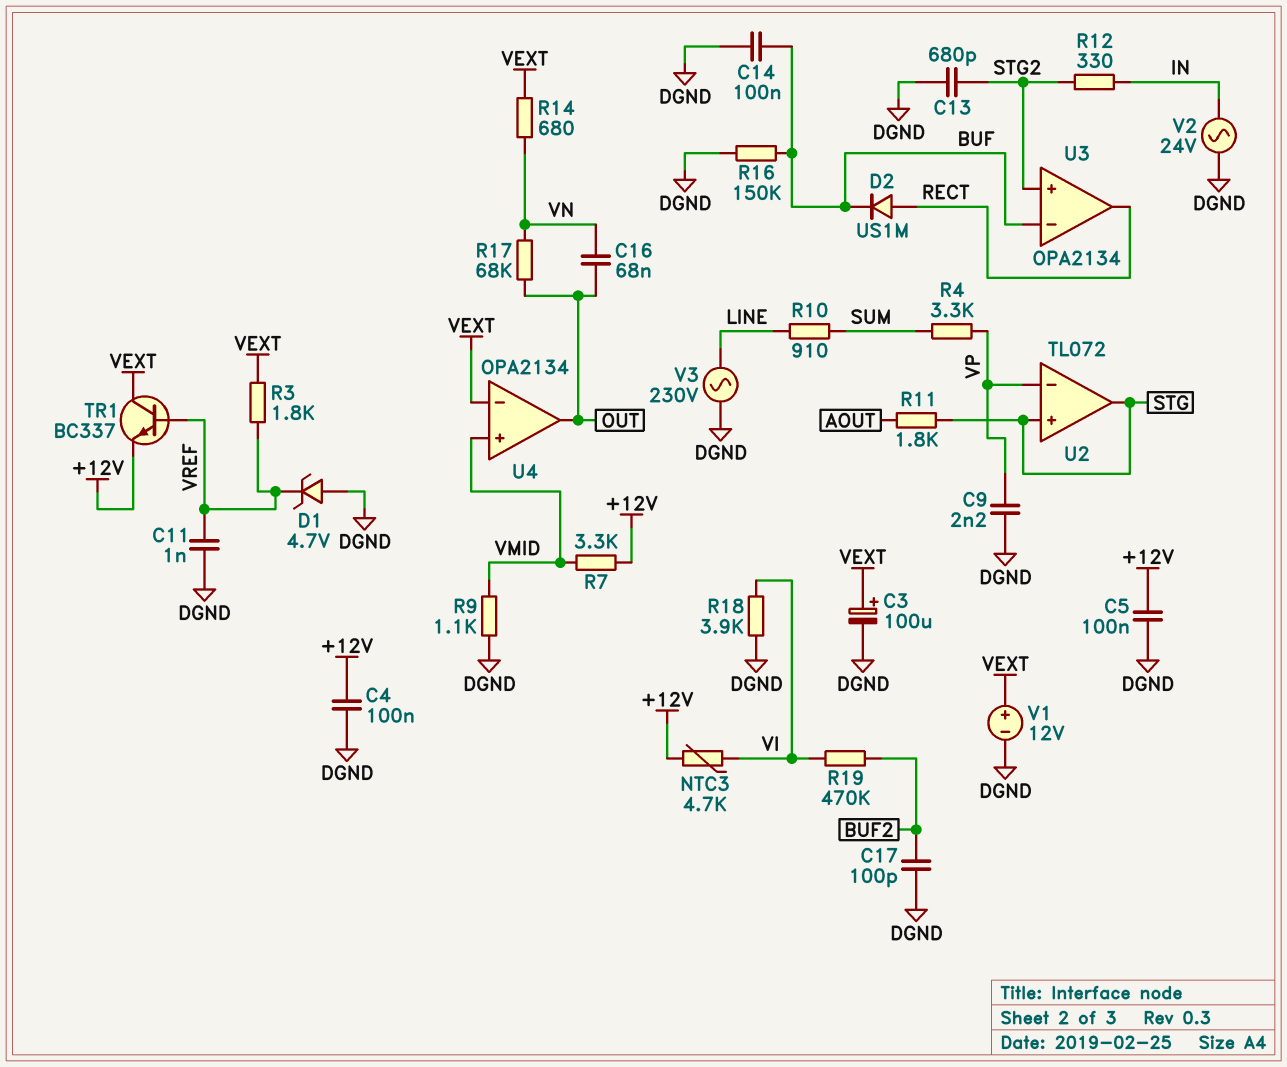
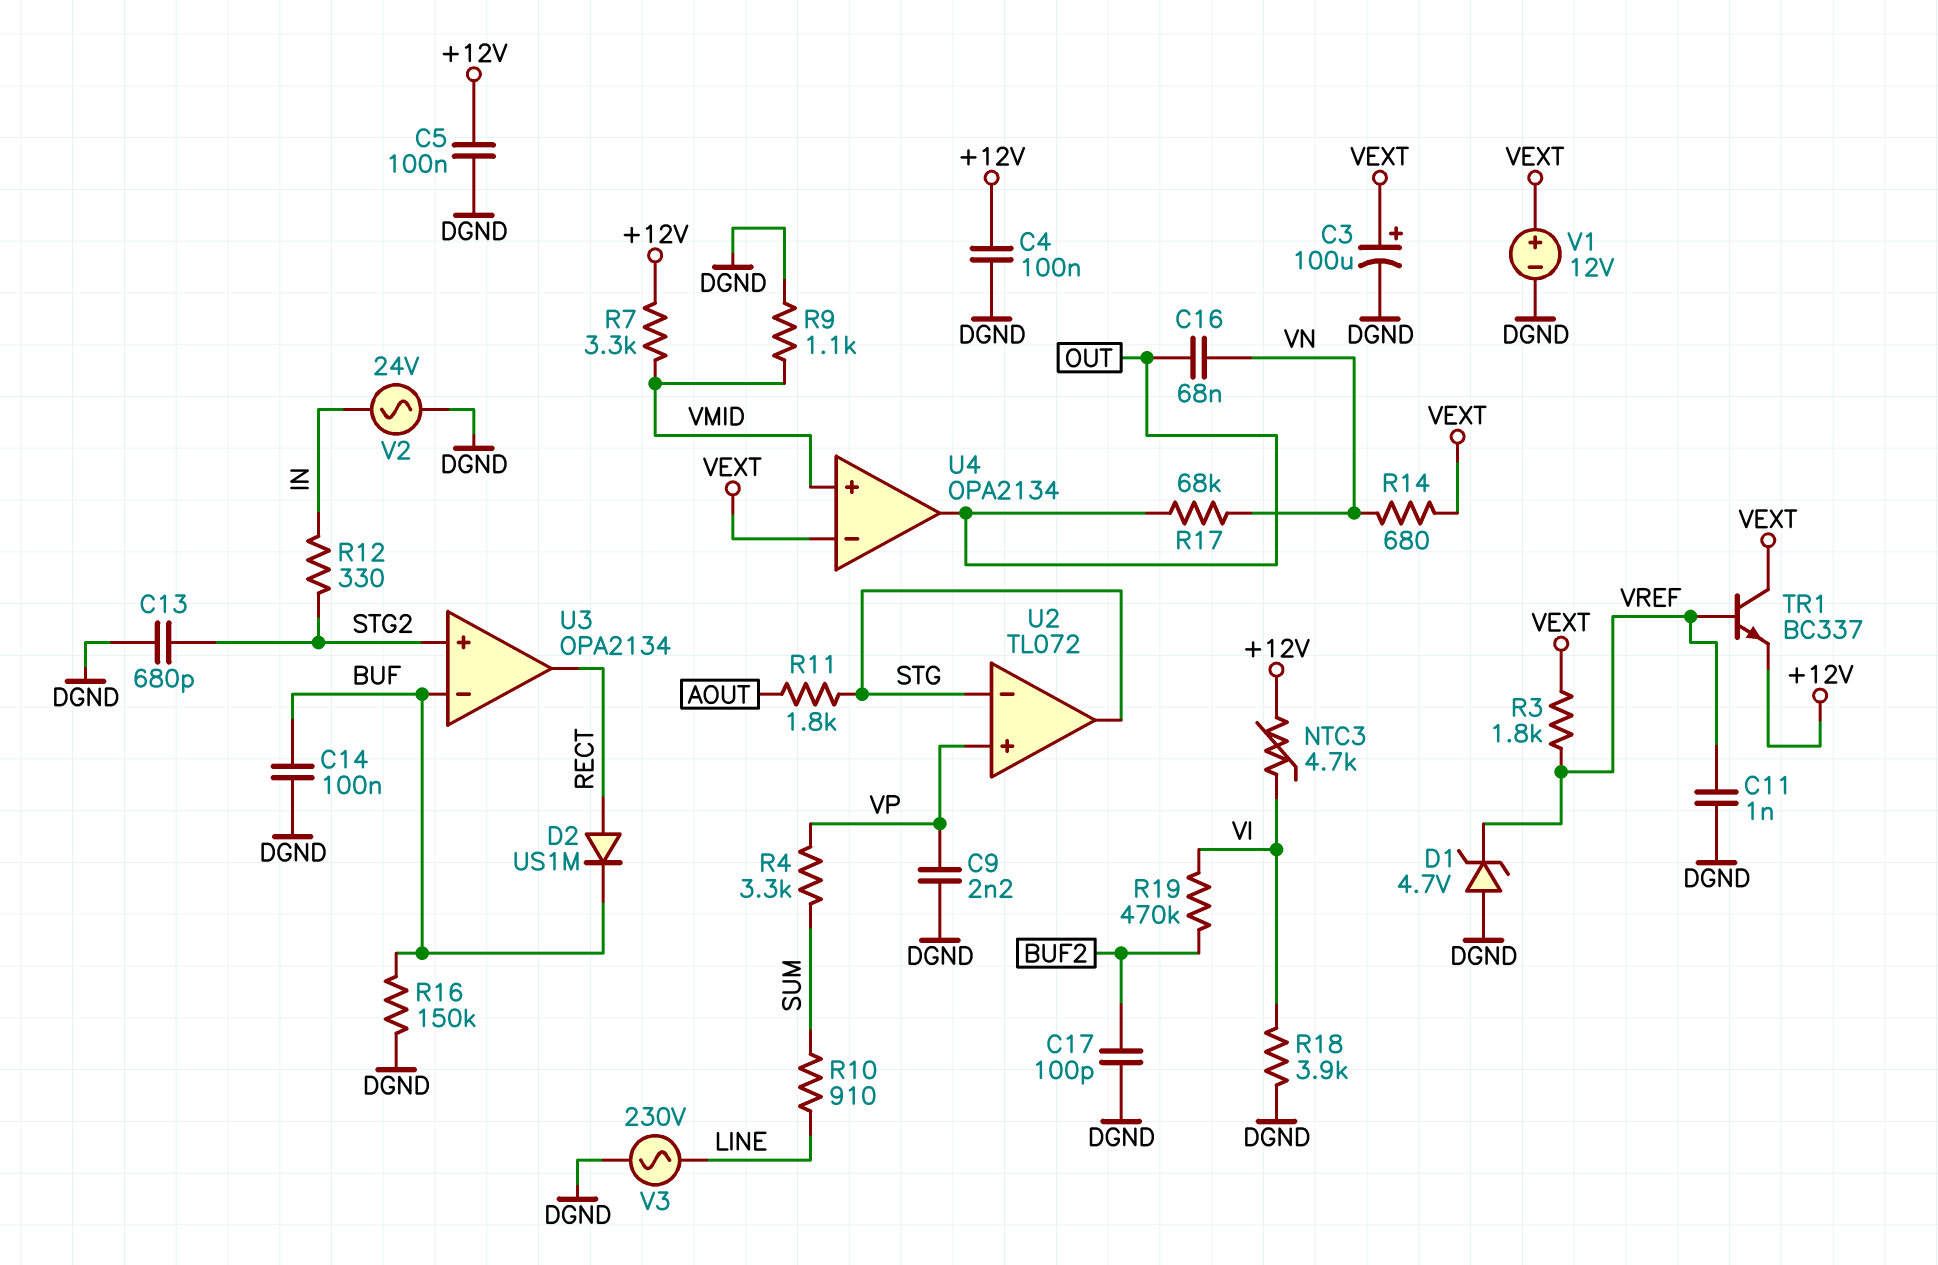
U2 pin in+: STG -> VP
U2 pin in-: VP -> STG

